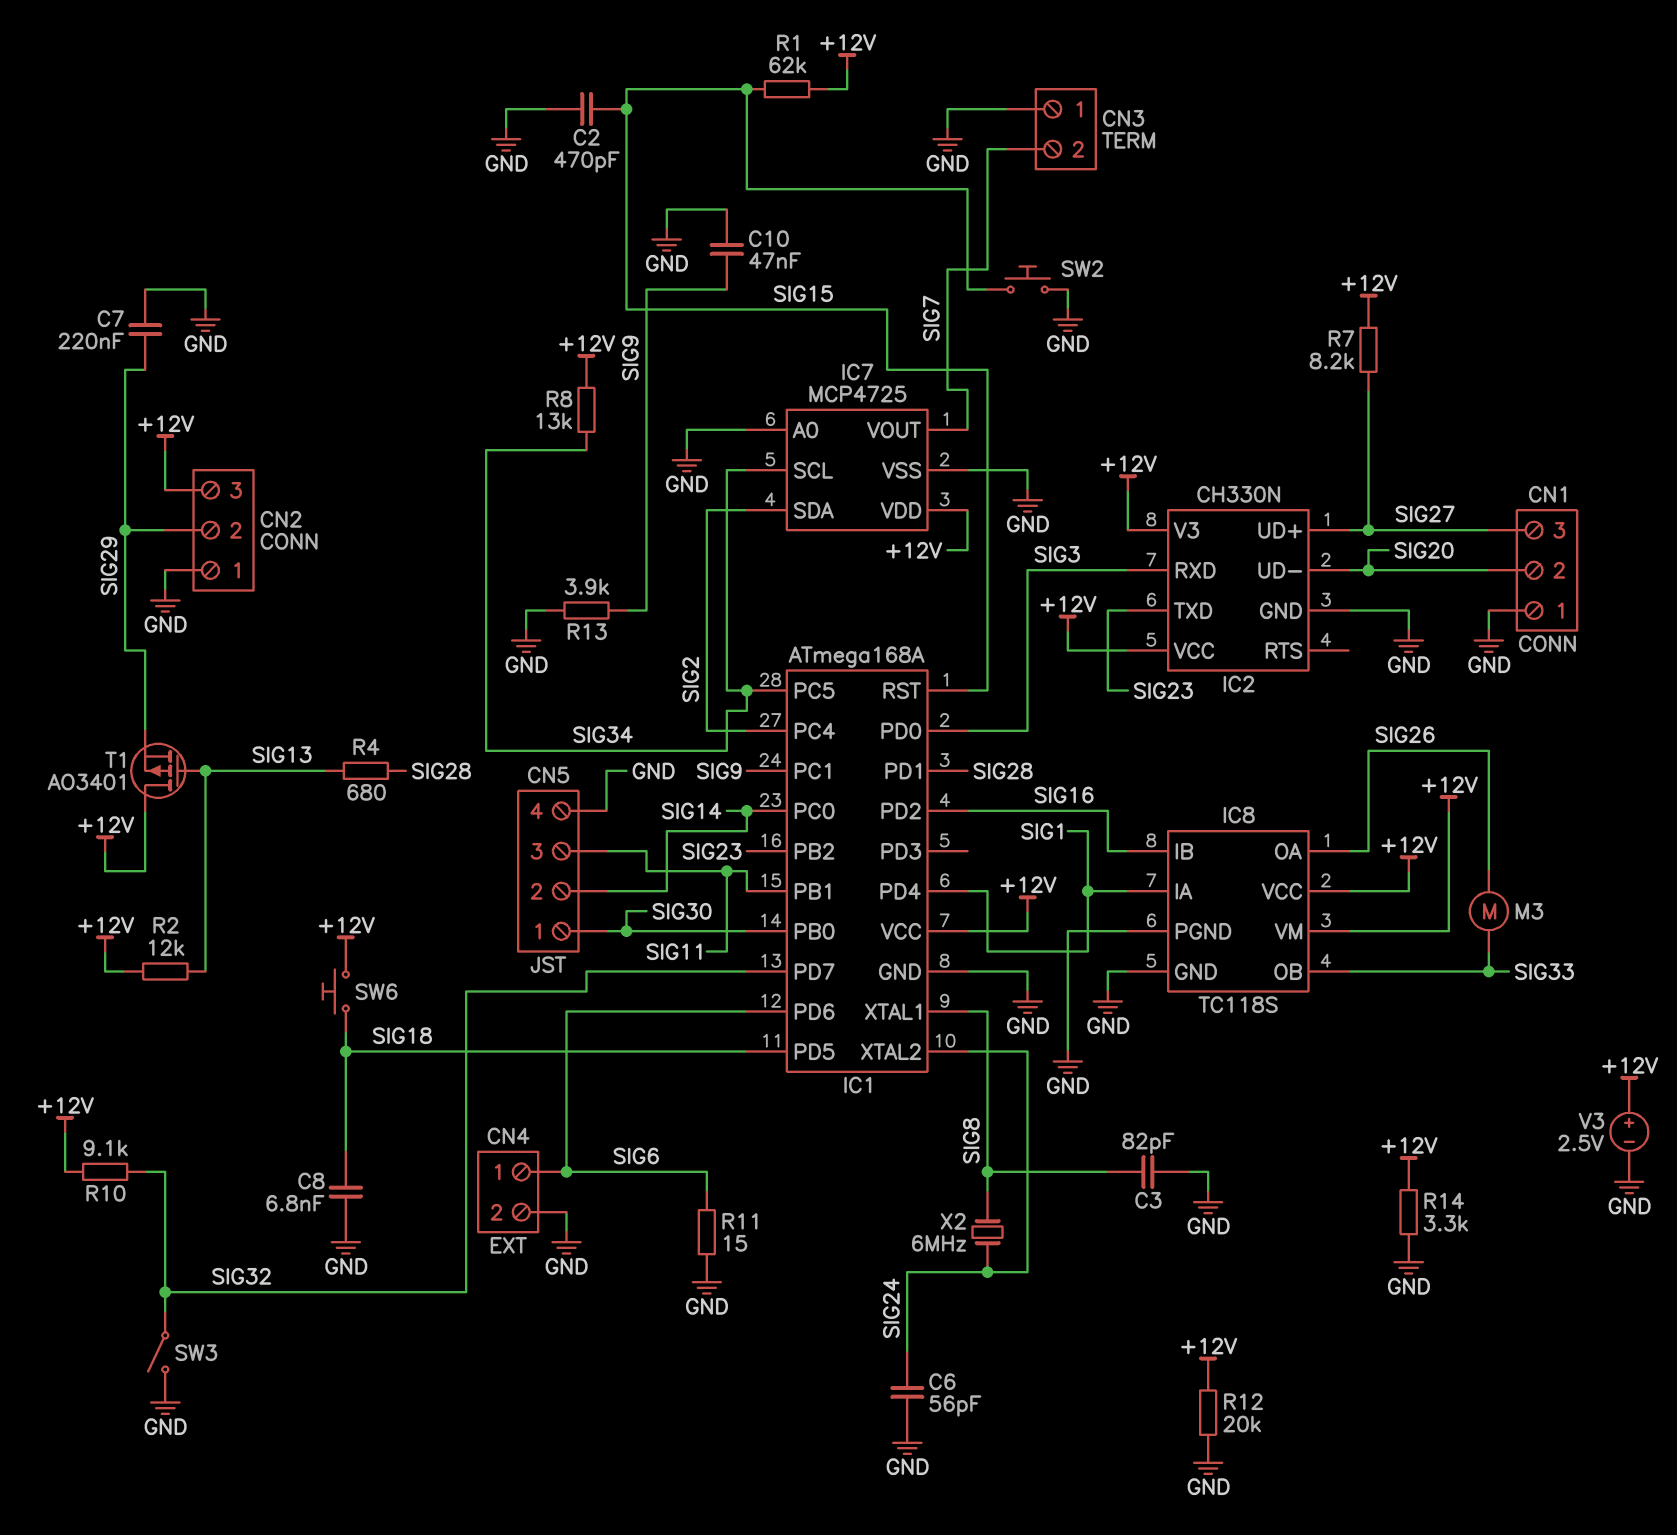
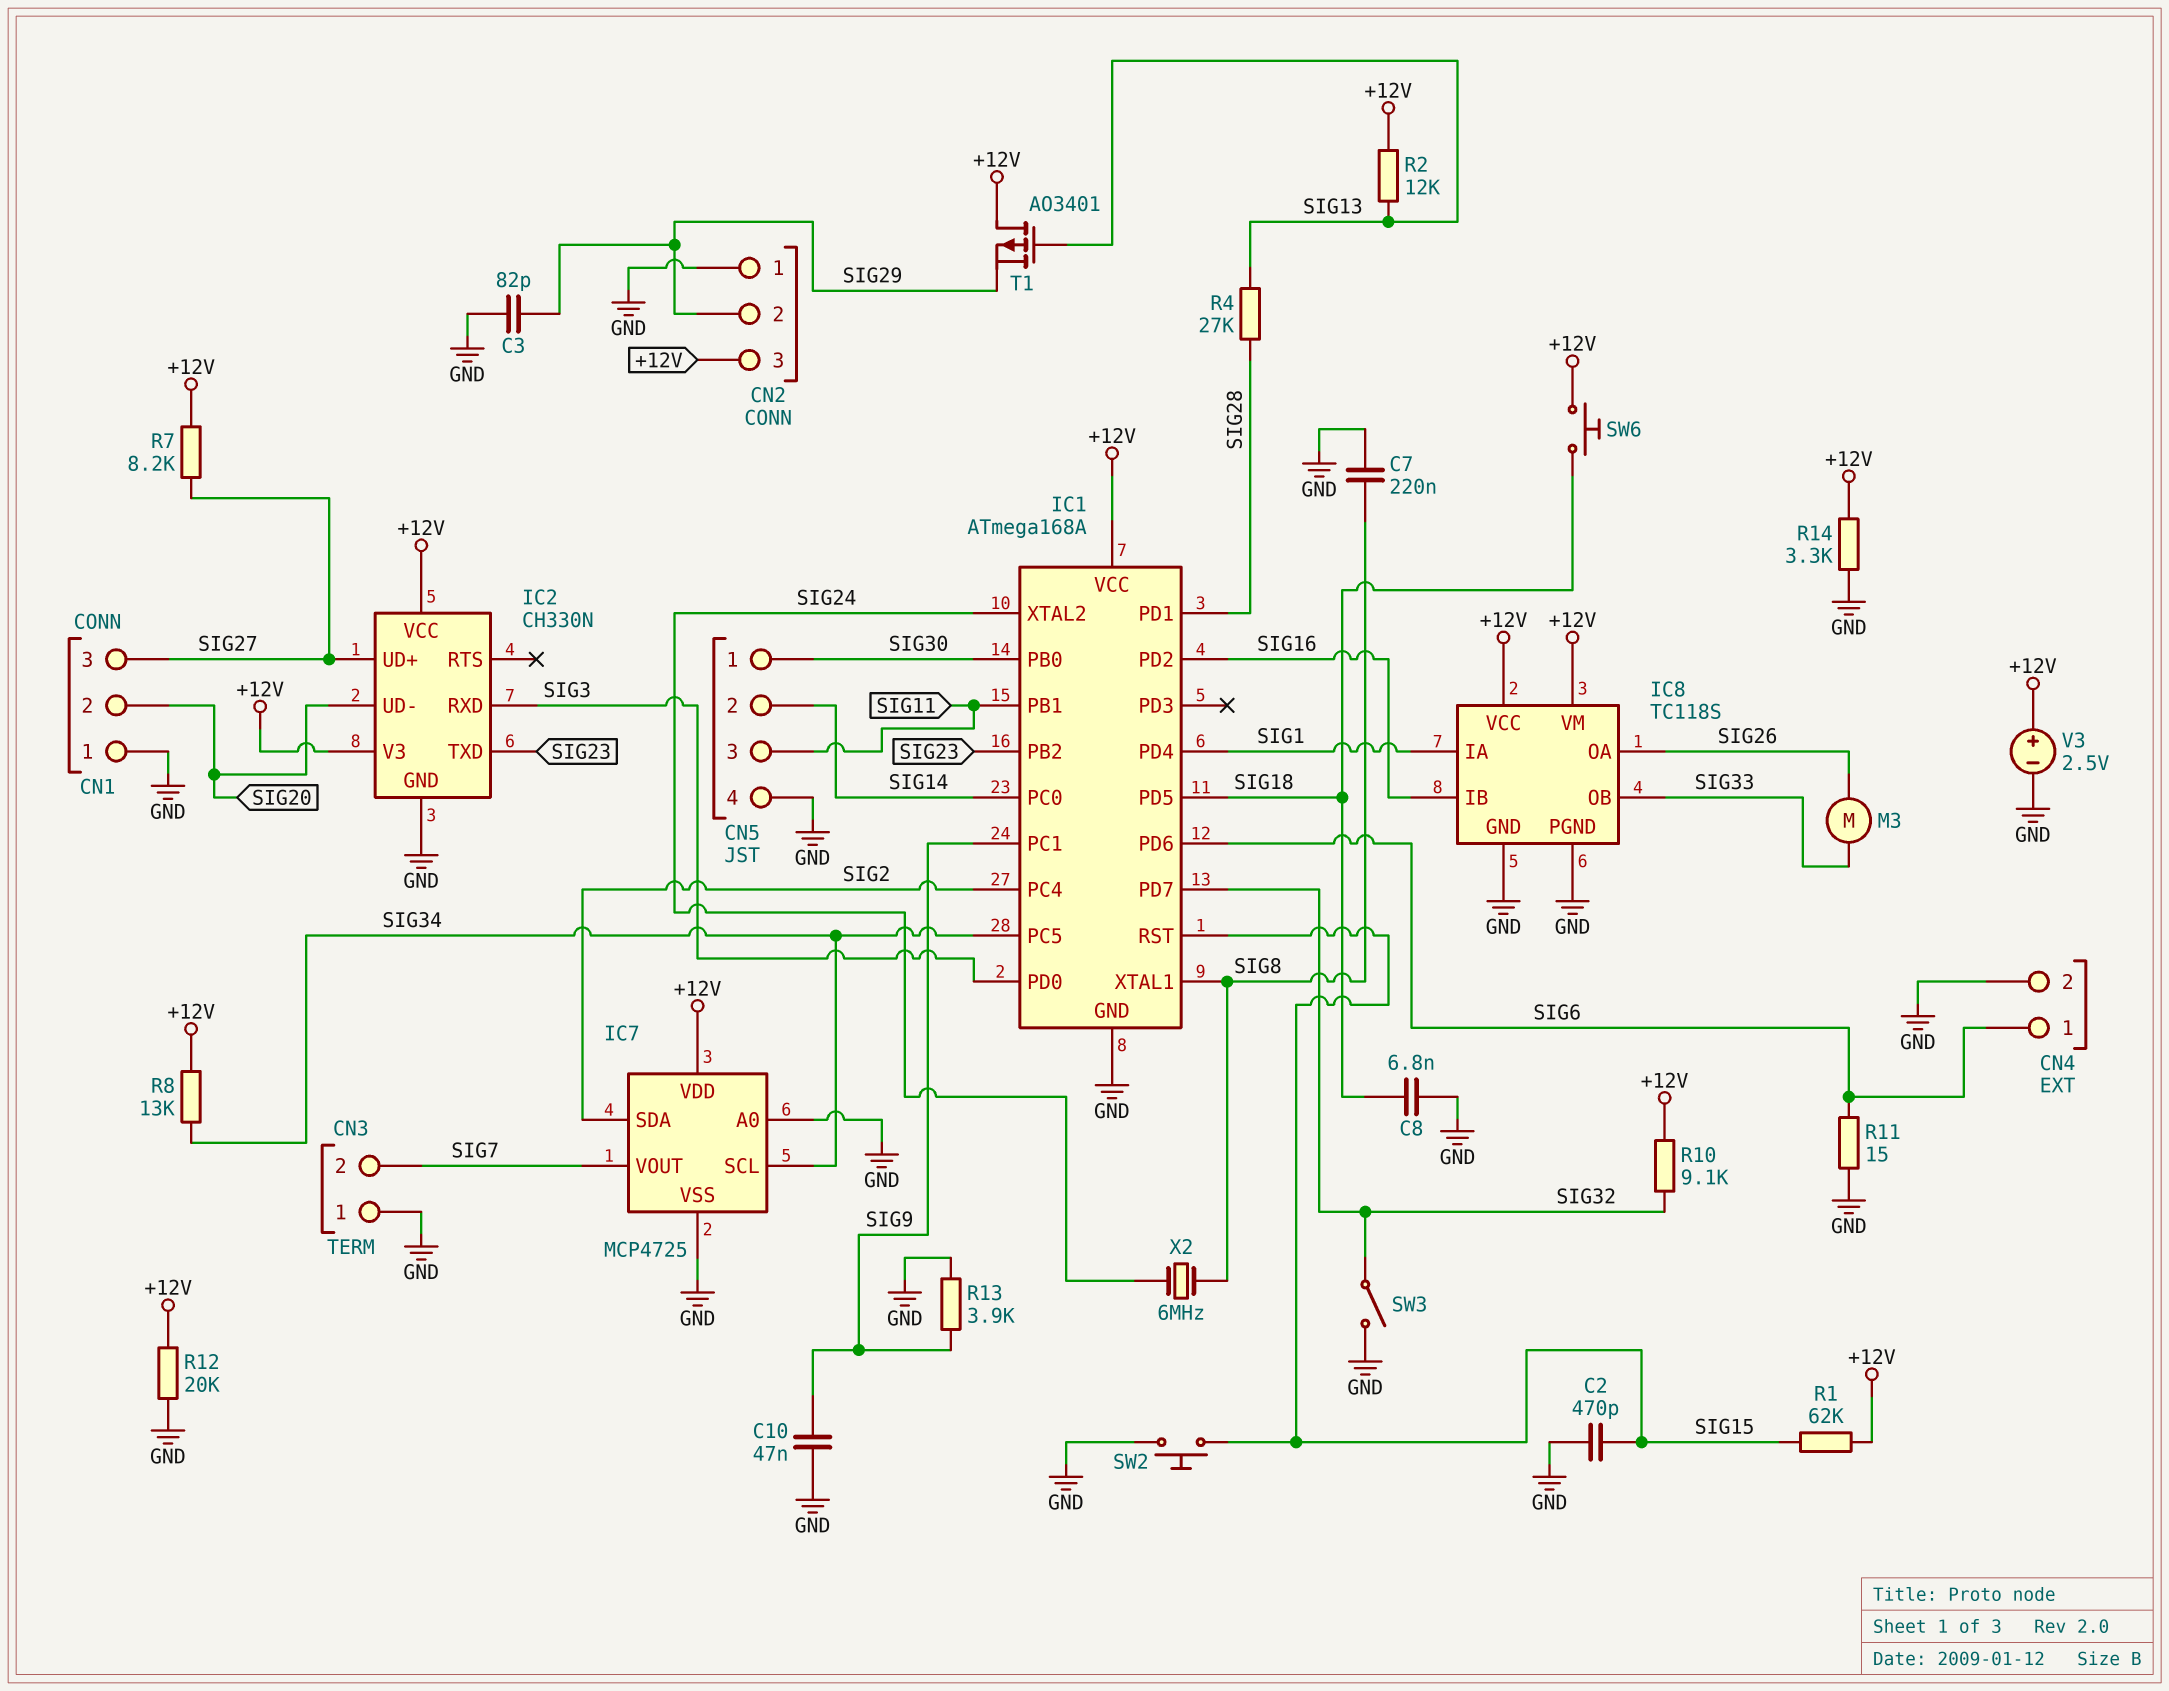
C3: 82pF (GND, SIG8) -> 82pF (GND, SIG29)
C6: 56pF (GND, SIG24) -> none
C7: 220nF (GND, SIG29) -> 220nF (GND, SIG8)
R4: 680 (SIG13, SIG28) -> 27k (SIG13, SIG28)

